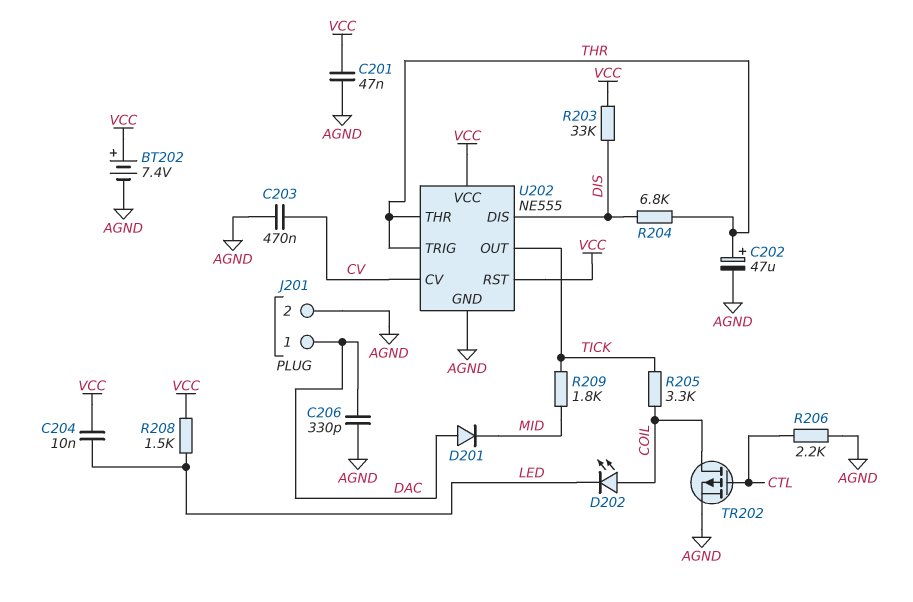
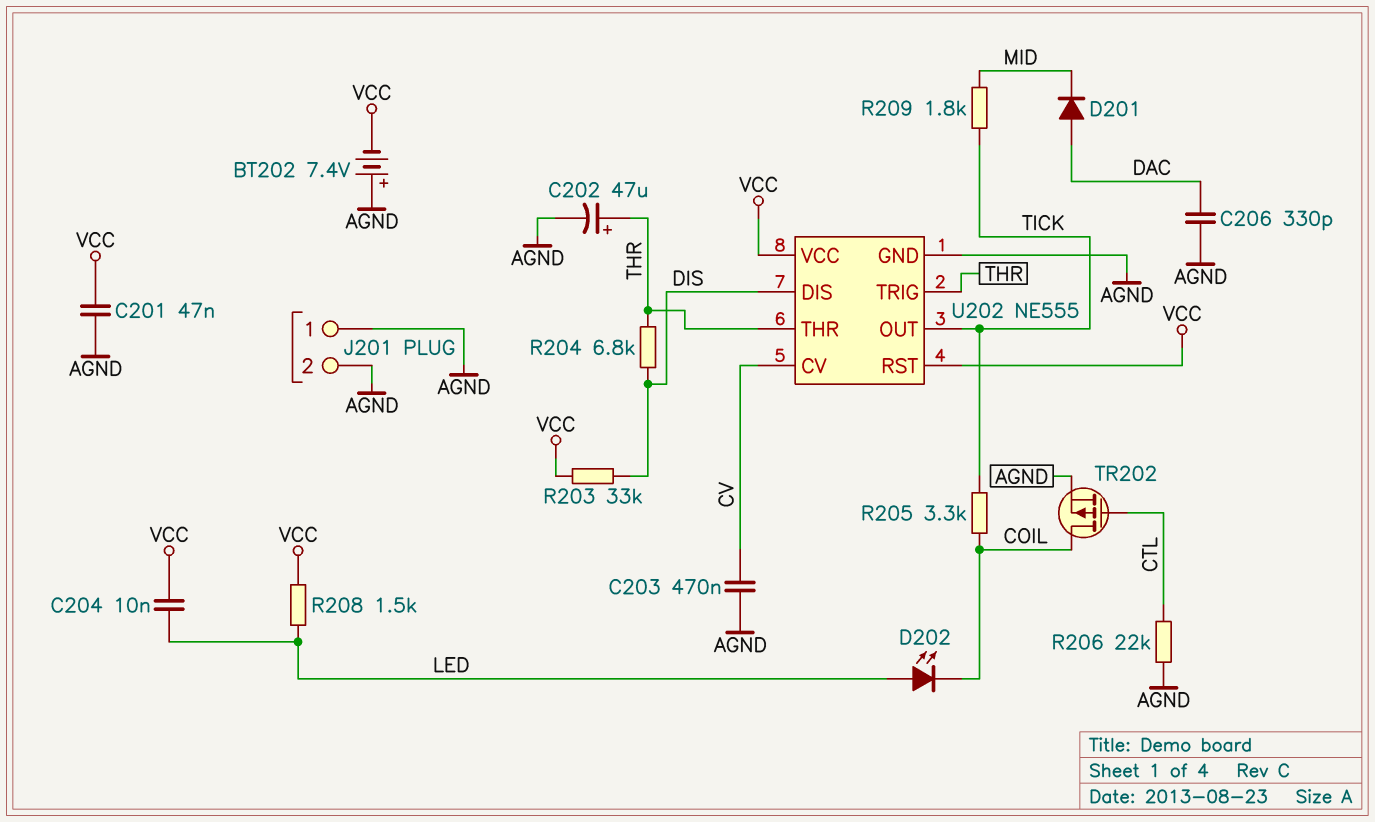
BT202: 7.4V (plus VCC, minus AGND) -> 7.4V (plus AGND, minus VCC)
D202: LED (A COIL, K LED) -> LED (A LED, K COIL)
J201 pin 1: DAC -> AGND
R206: 2.2k (AGND, CTL) -> 22k (AGND, CTL)

